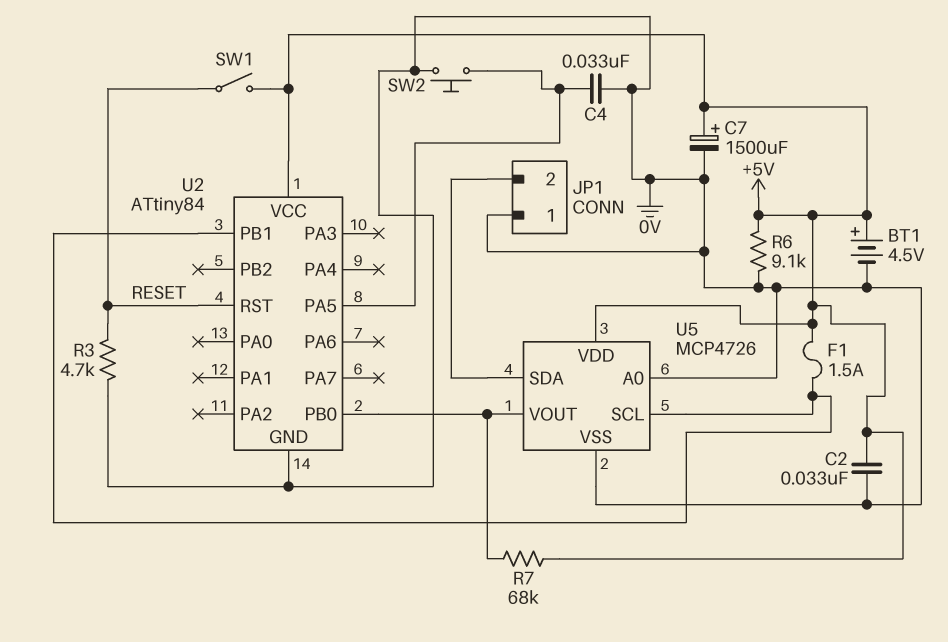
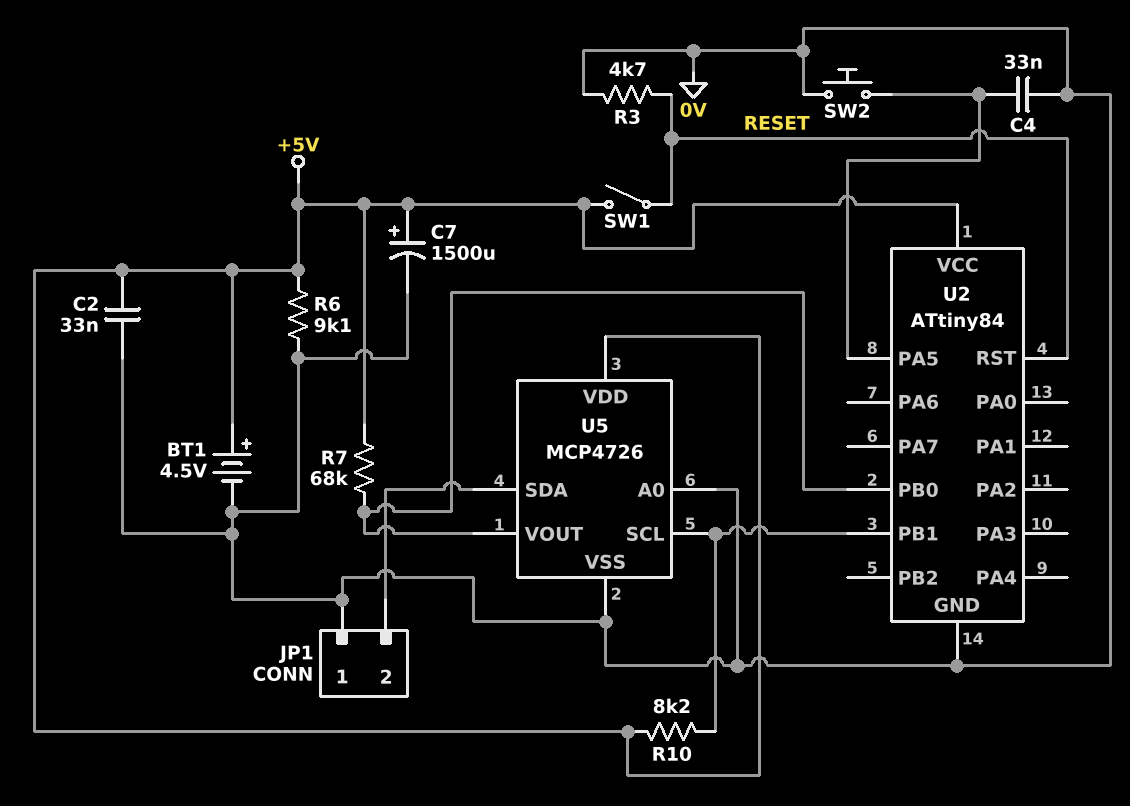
F1: 1.5A (+5V, U2/PB1) -> none
R10: none -> 8.2k (+5V, U2/PB1)

